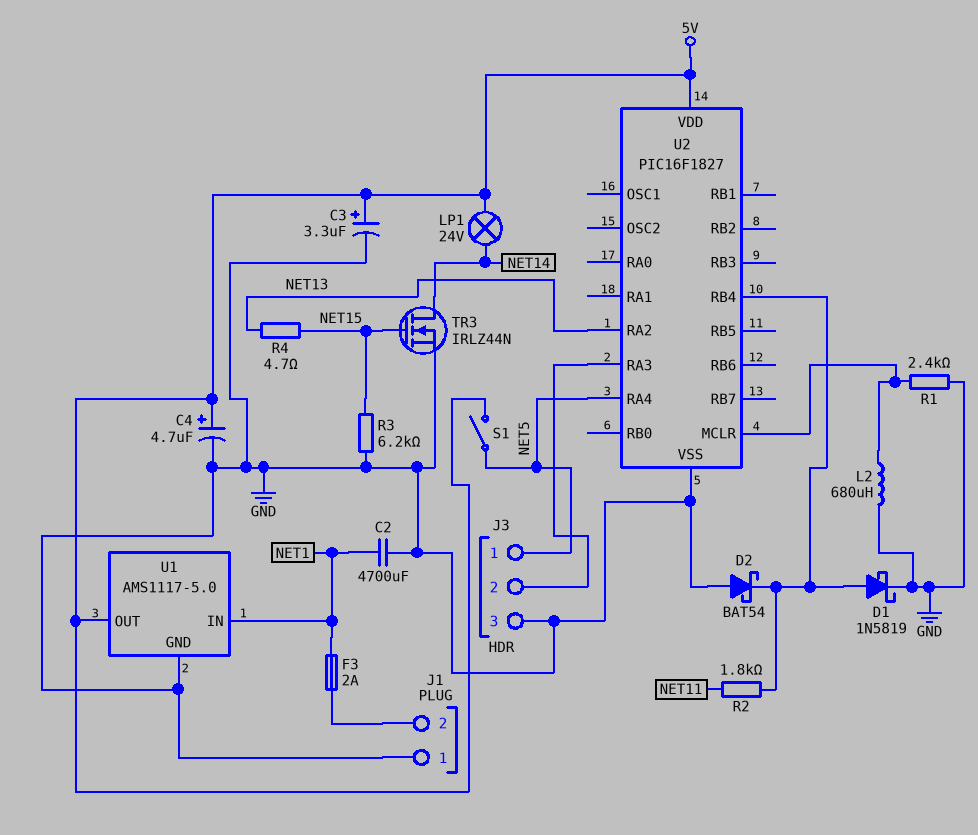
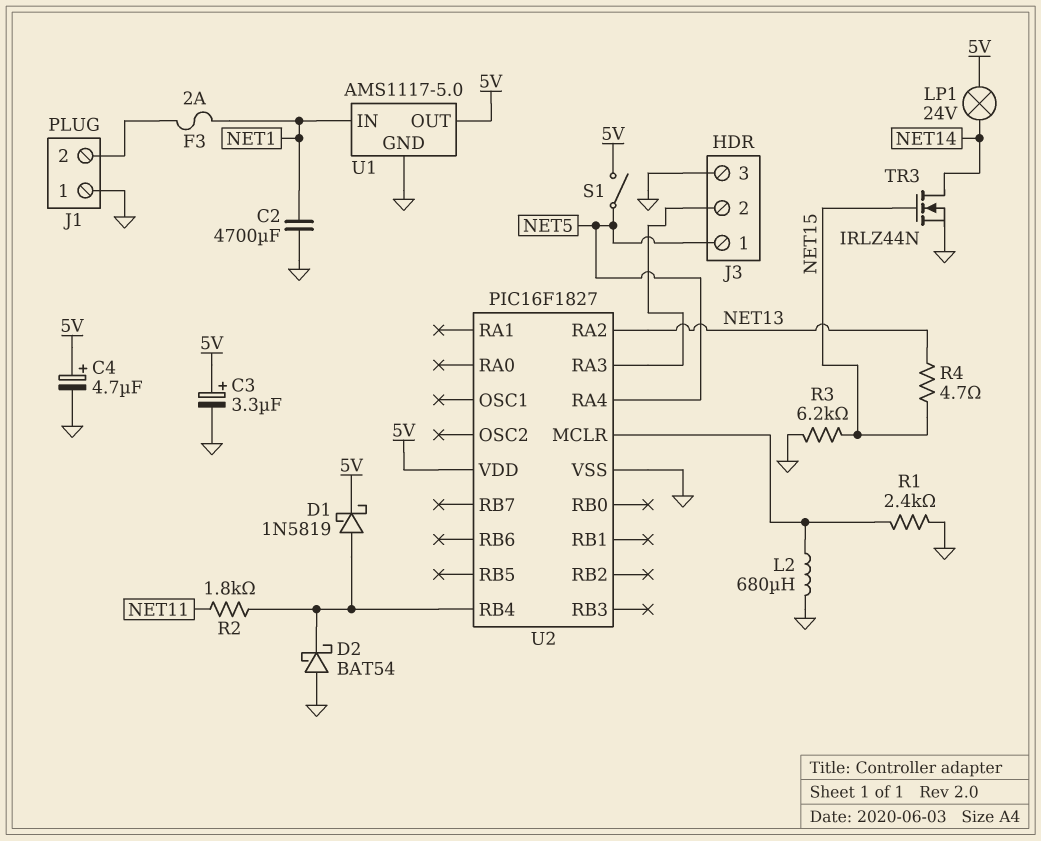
D1: schottky 1N5819 (A U2/RB4, K GND) -> schottky 1N5819 (A U2/RB4, K 5V)

